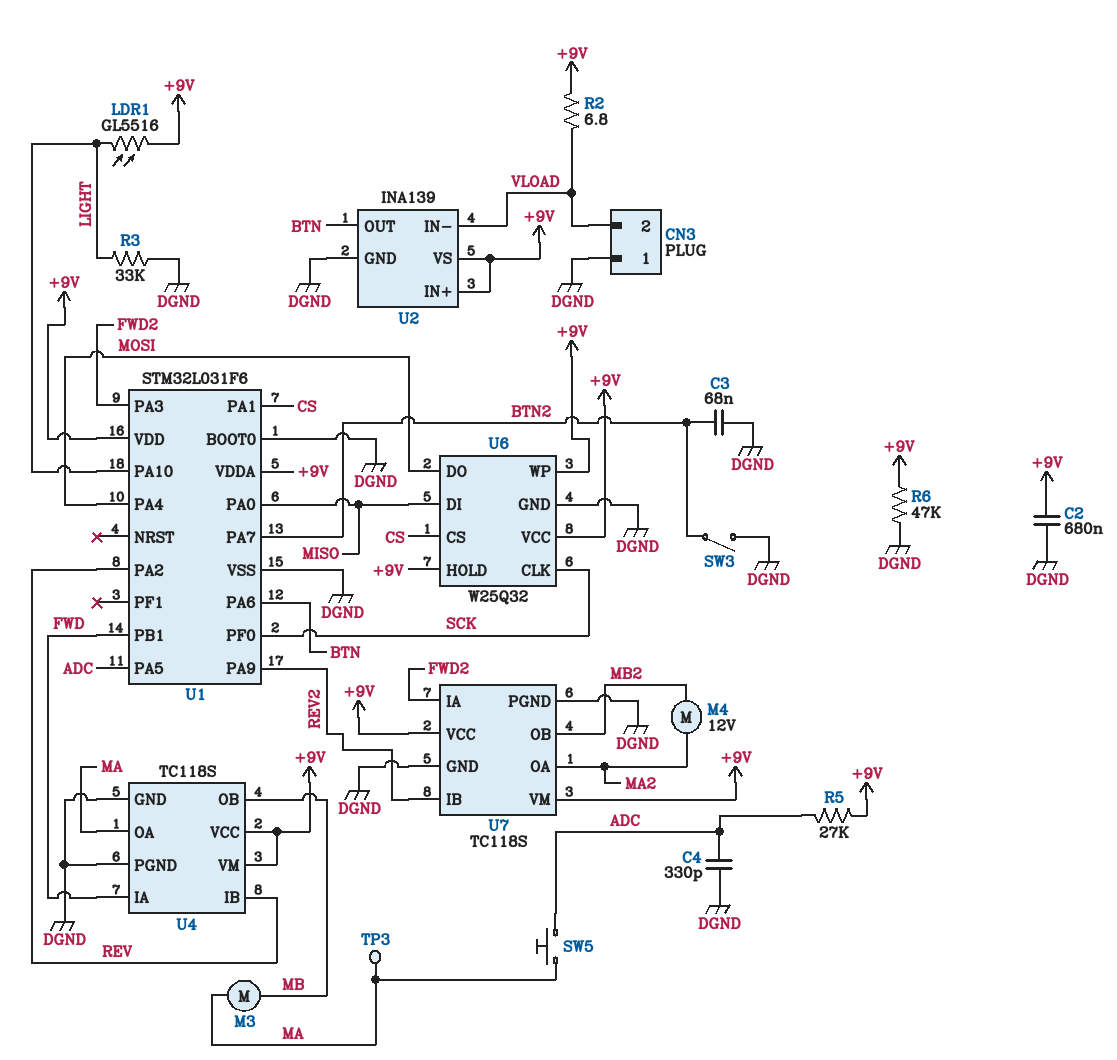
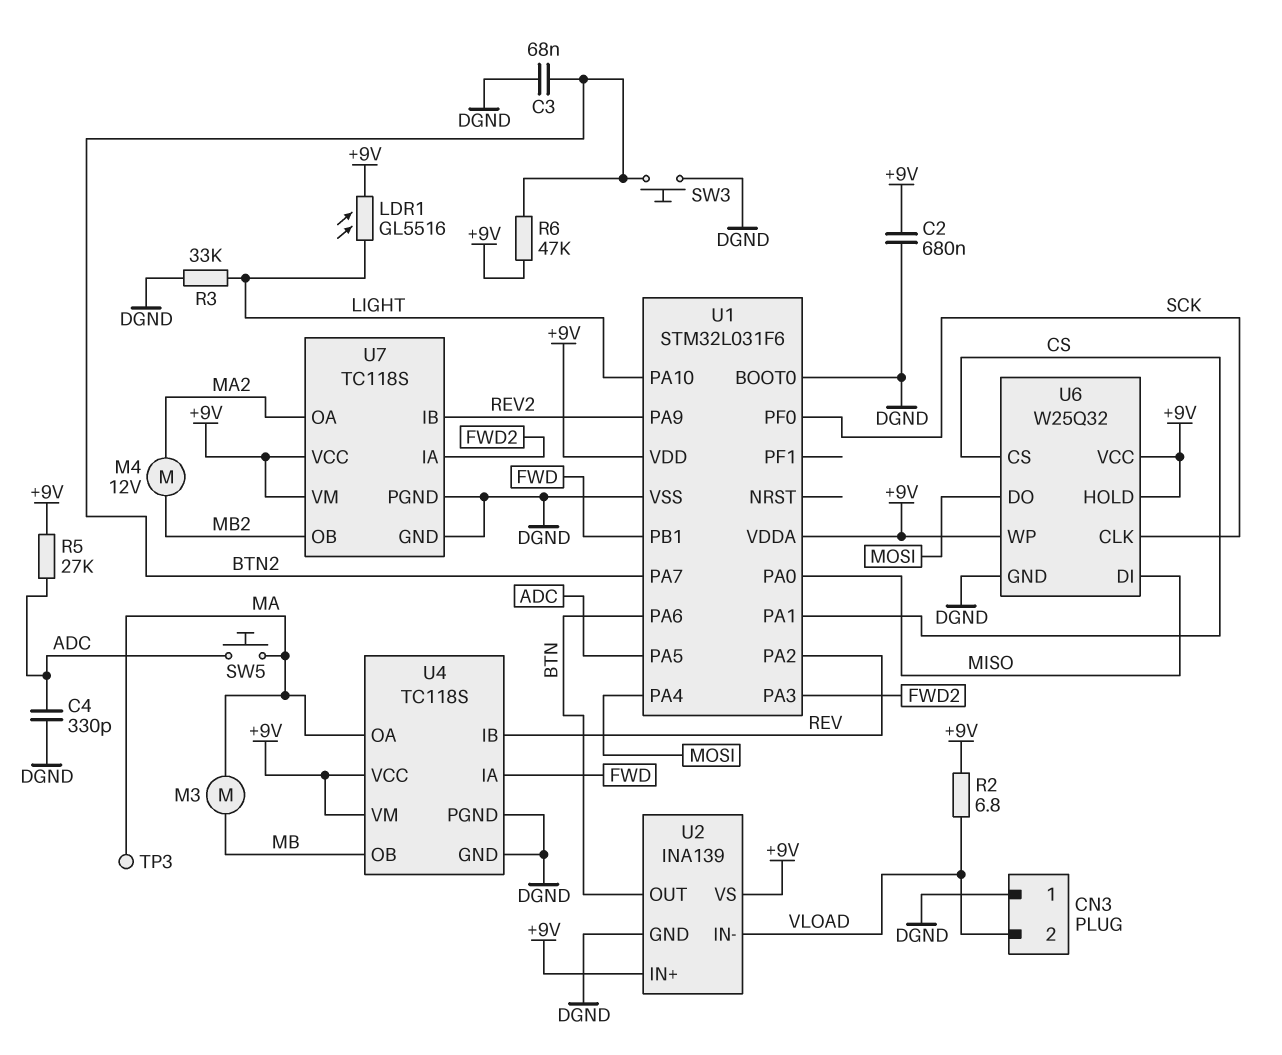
R6: 47k (+9V, DGND) -> 47k (+9V, BTN2)
SW3: switch (BTN2, DGND) -> button (BTN2, DGND)

